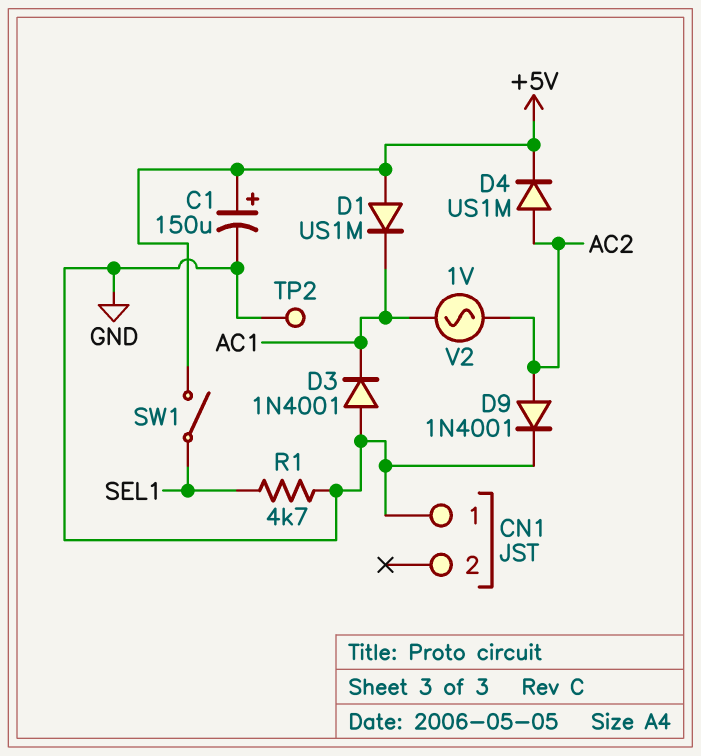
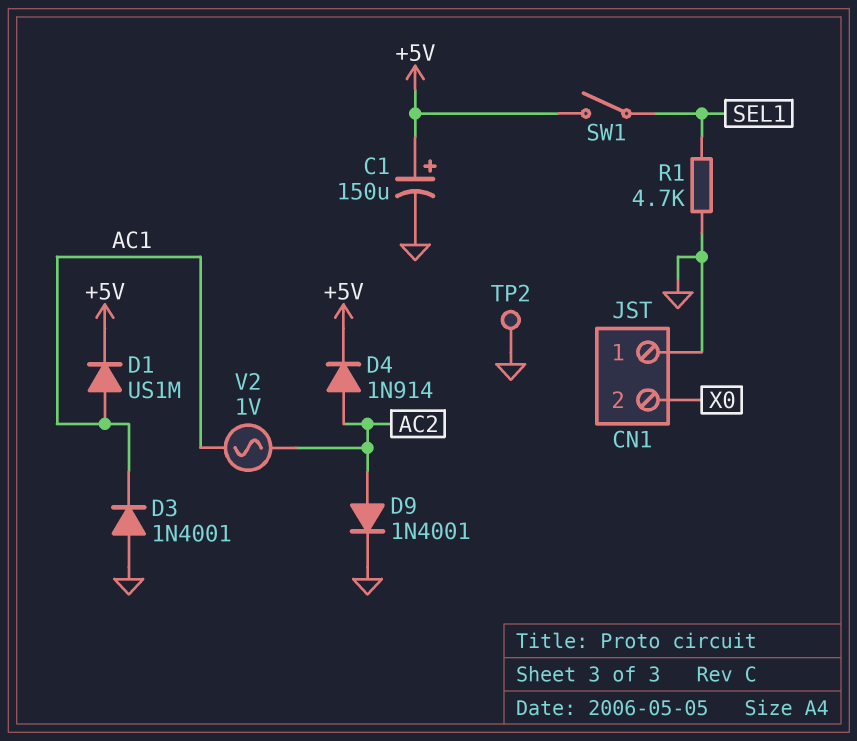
CN1 pin 2: none -> X0
D1: diode US1M (A +5V, K AC1) -> diode US1M (A AC1, K +5V)
D4: diode US1M (A AC2, K +5V) -> diode 1N914 (A AC2, K +5V)

